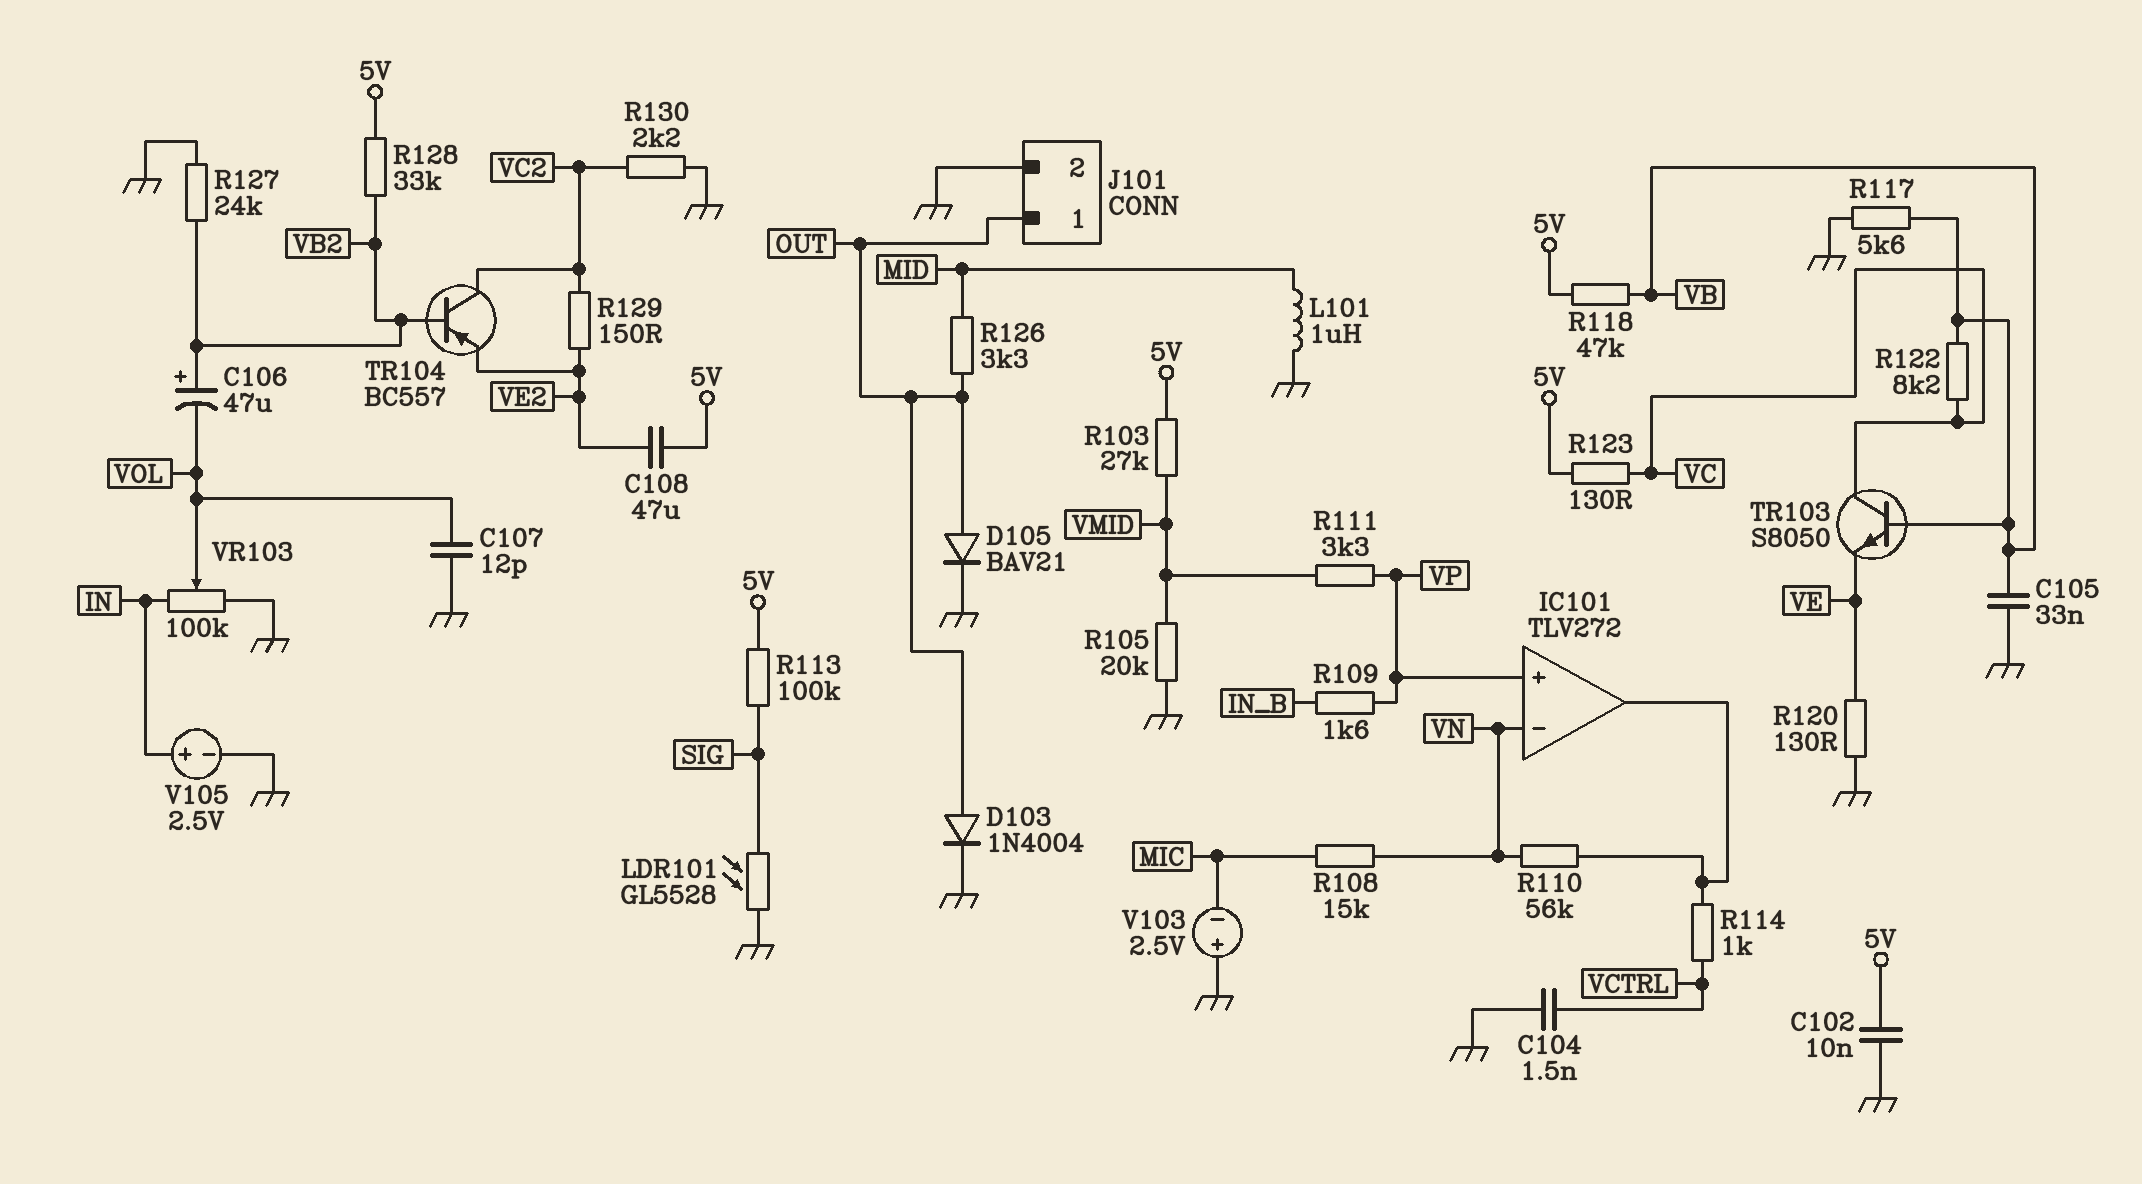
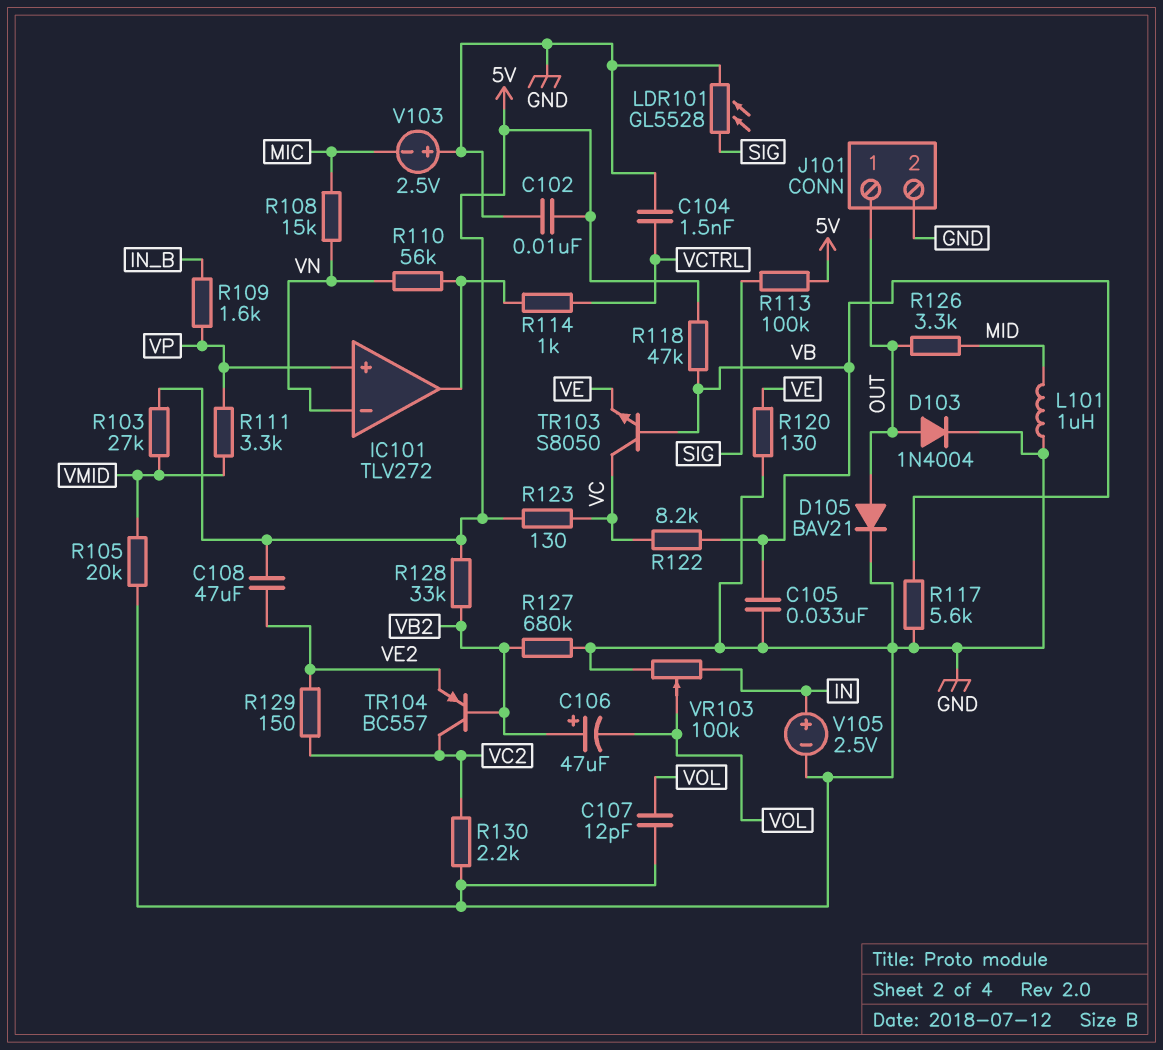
R127: 24k (GND, VB2) -> 680k (GND, VB2)

